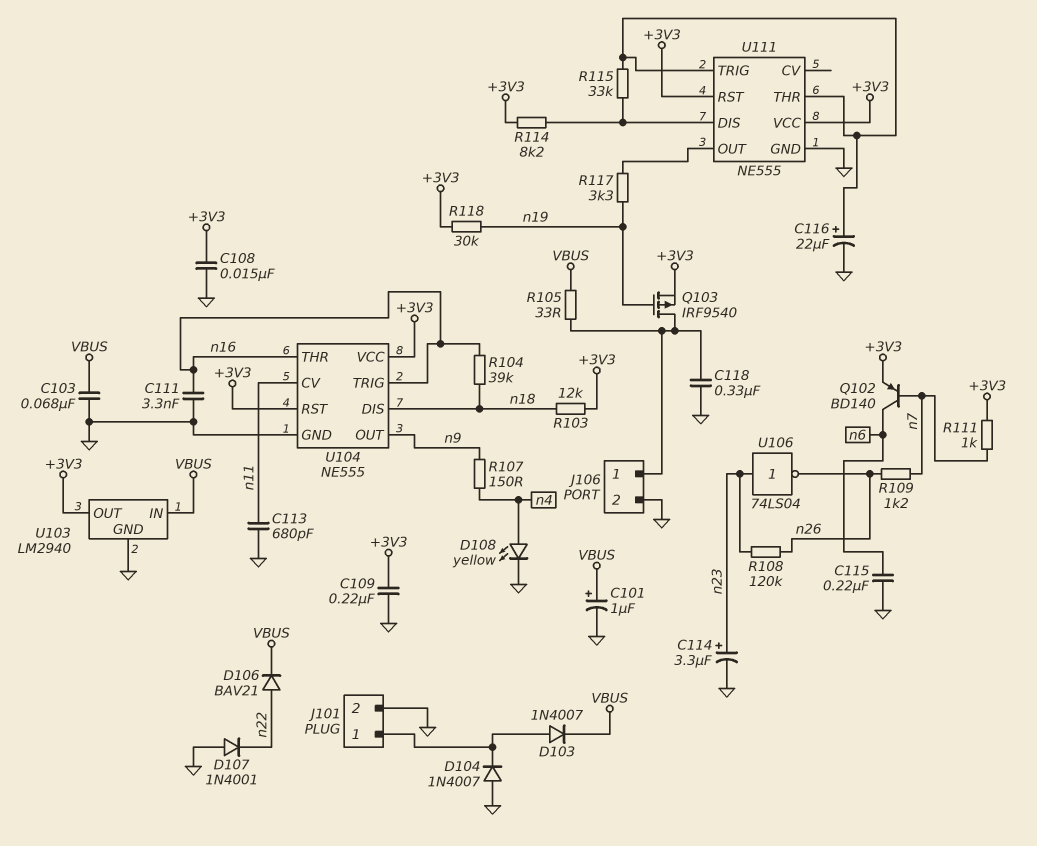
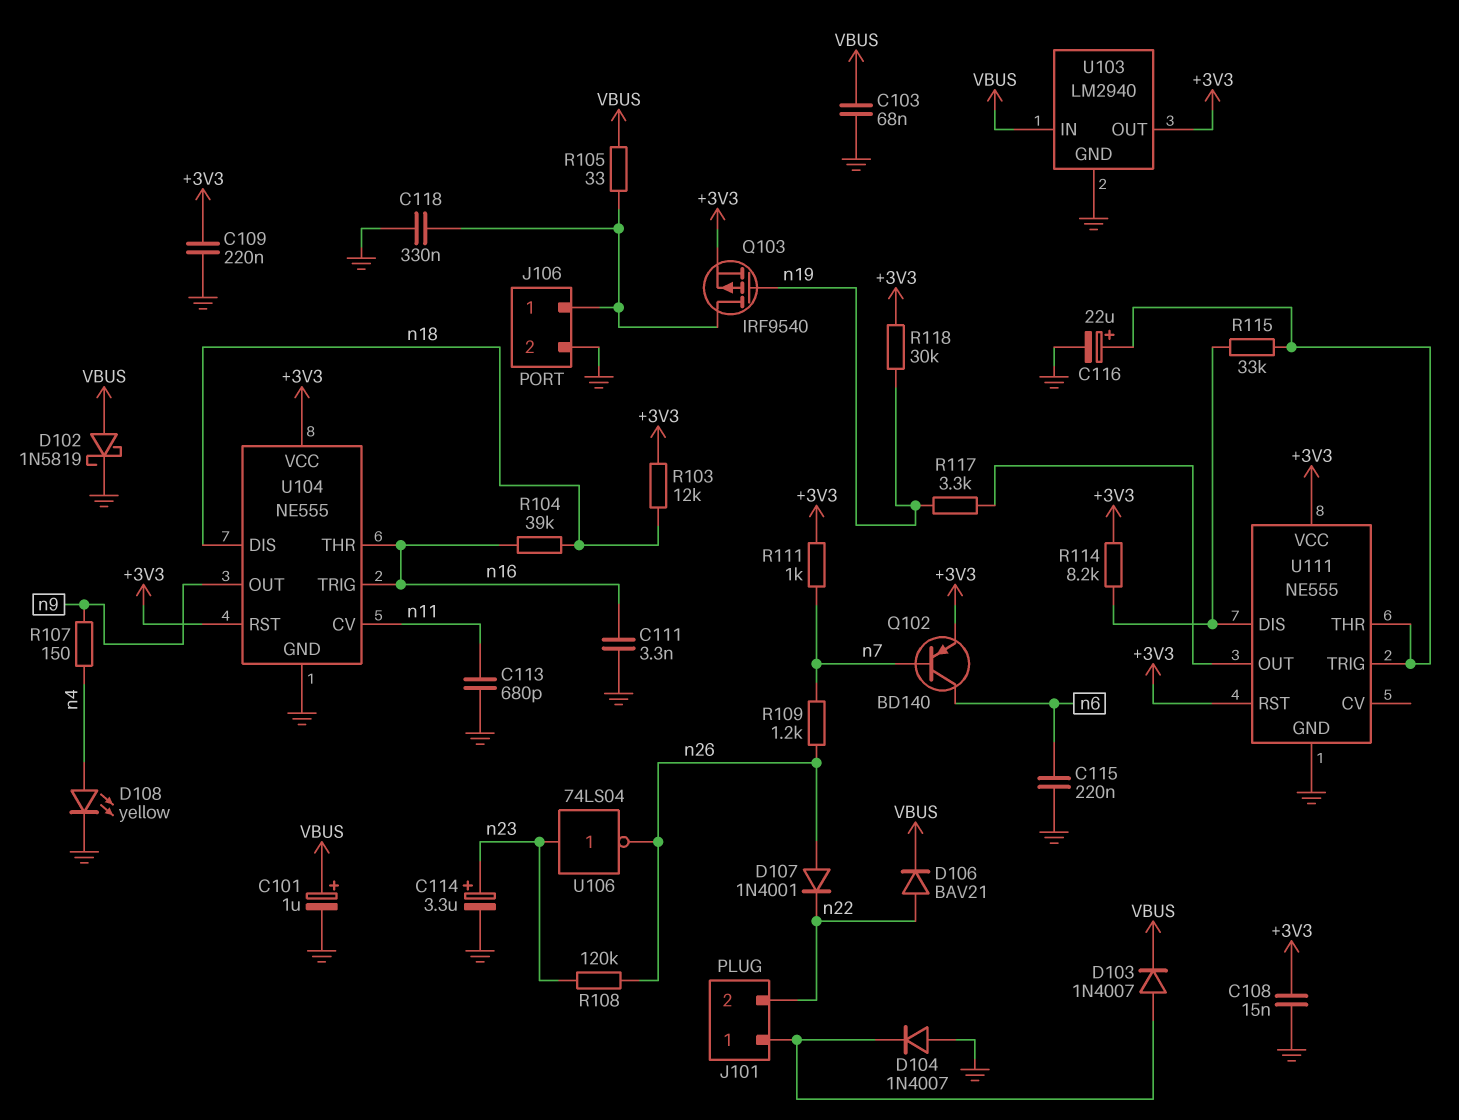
D102: none -> schottky 1N5819 (A VBUS, K GND)
D107: diode 1N4001 (A GND, K n22) -> diode 1N4001 (A n26, K n22)
J101 pin 2: GND -> n22

